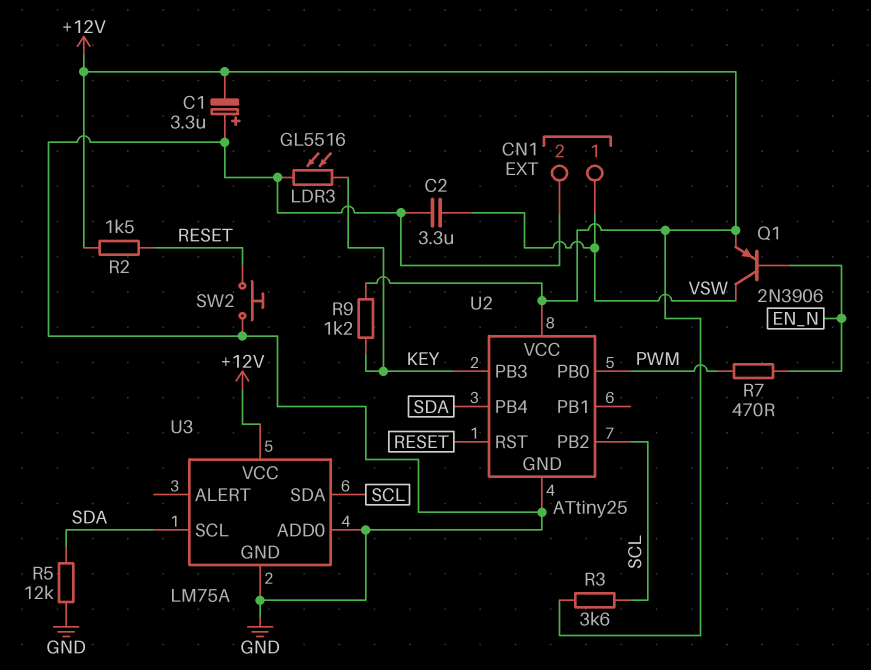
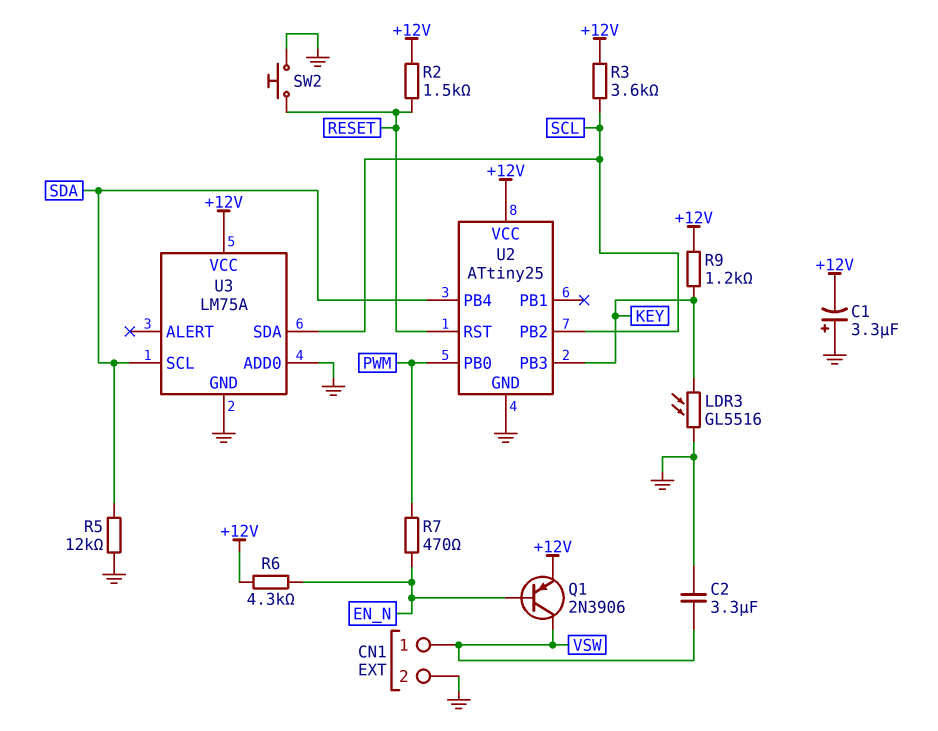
R6: none -> 4.3k (+12V, EN_N)

